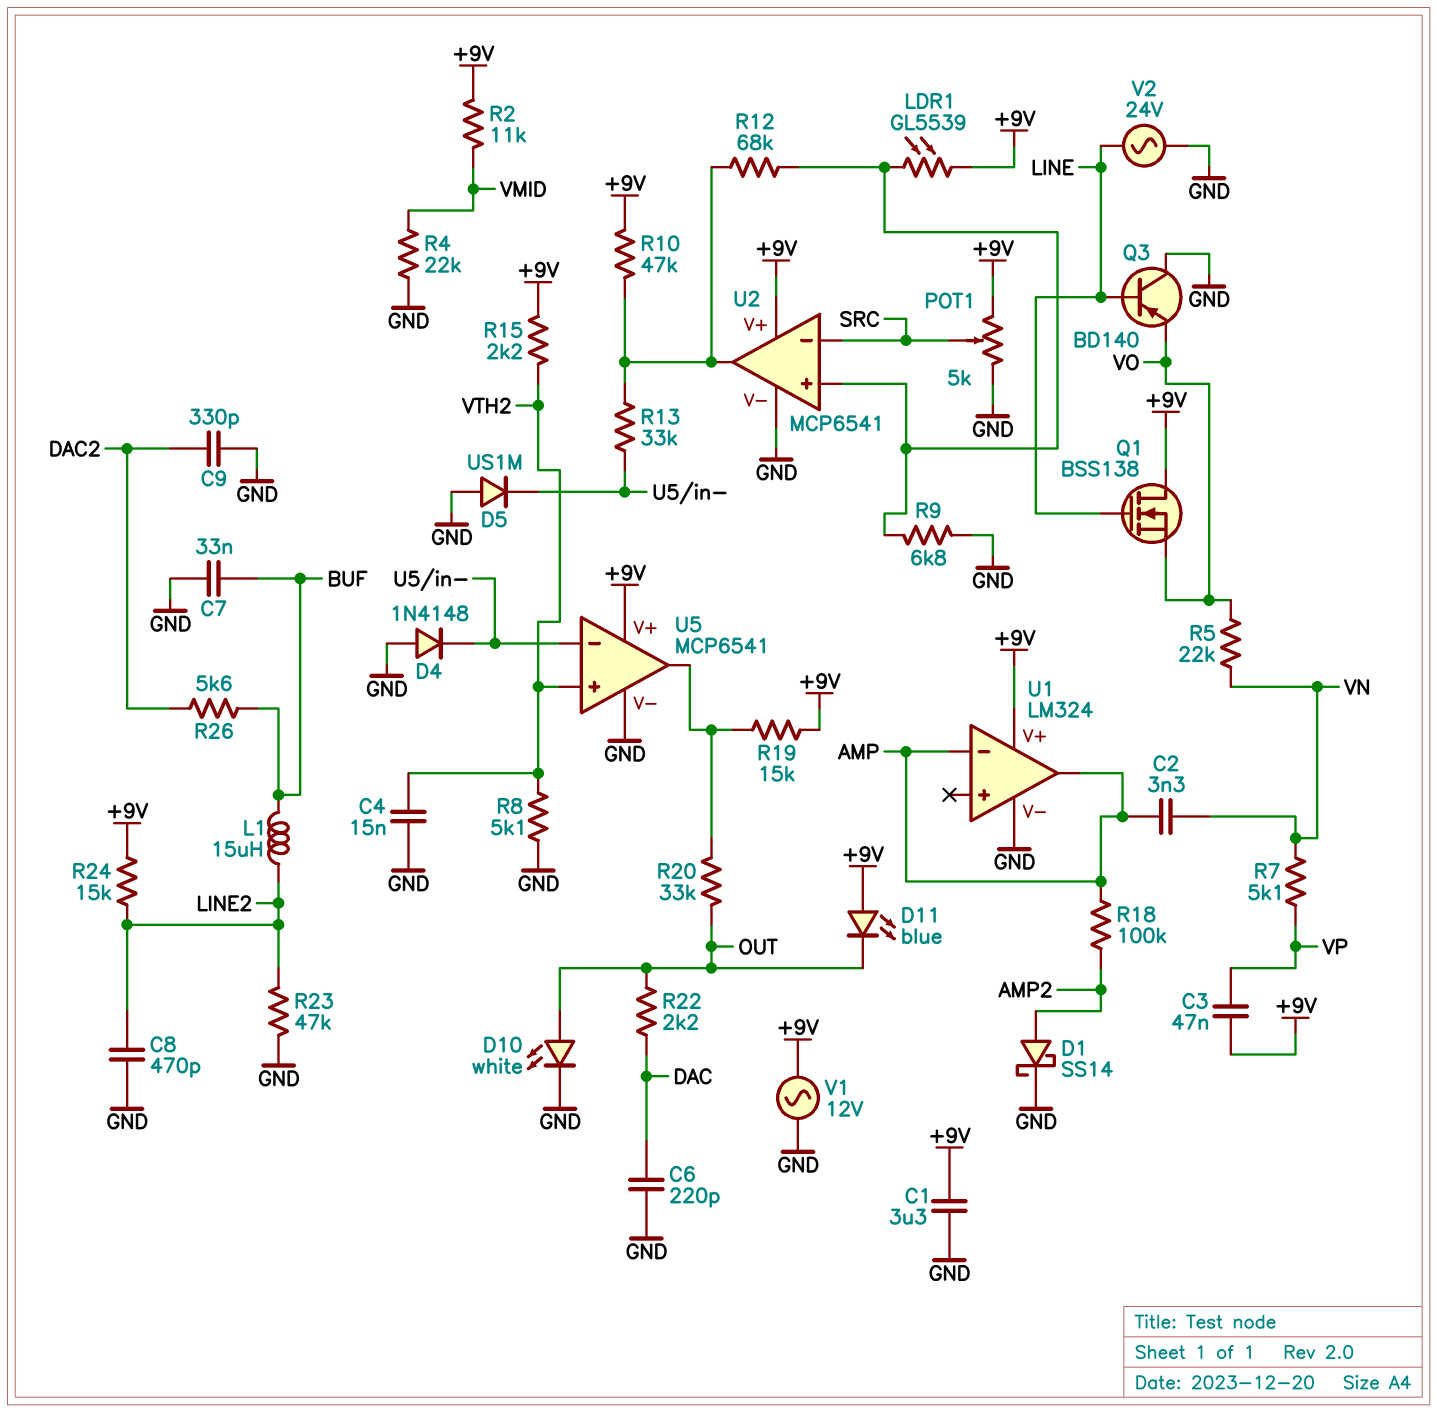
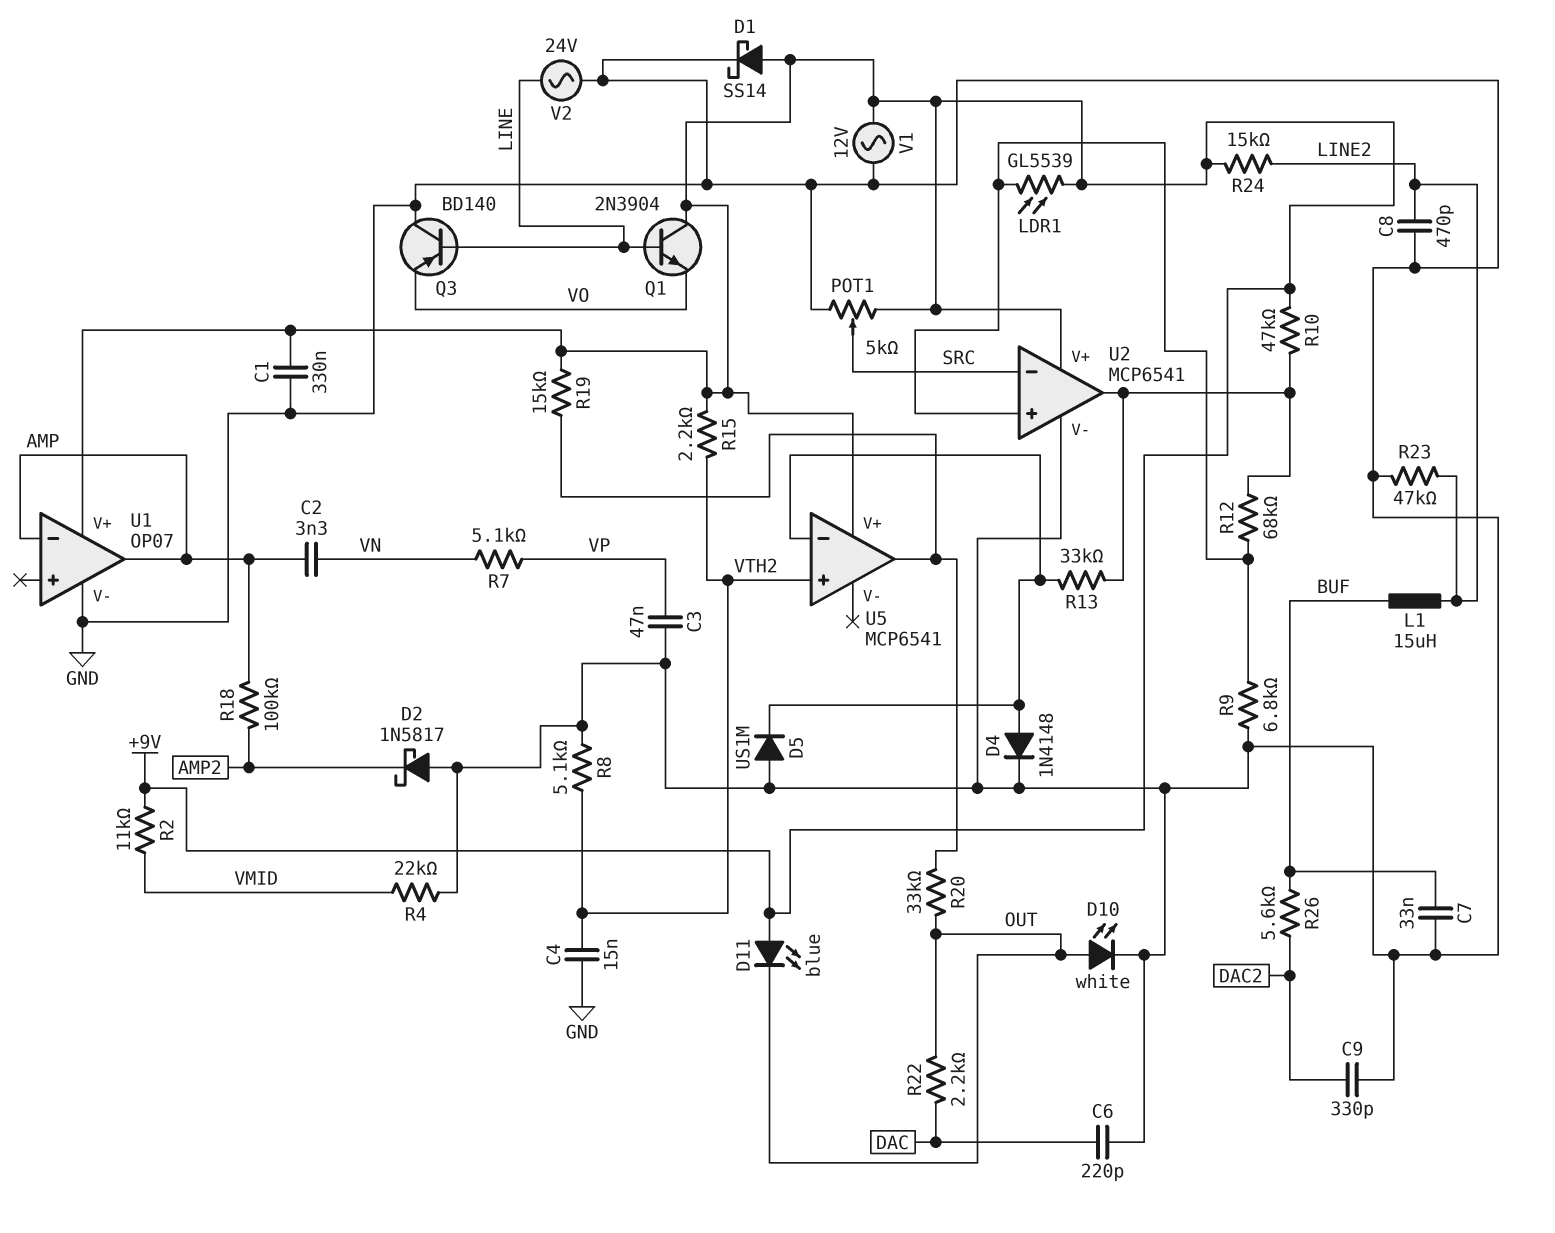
C1: 3.3uF (+9V, GND) -> 330nF (+9V, GND)
C3: 47nF (+9V, VP) -> 47nF (GND, VP)
D1: schottky SS14 (A AMP2, K GND) -> schottky SS14 (A +9V, K GND)
D2: none -> schottky 1N5817 (A GND, K AMP2)
D4: diode 1N4148 (A GND, K U5/in-) -> diode 1N4148 (A U5/in-, K GND)
Q1: NMOS BSS138 (G LINE, D +9V, S VO) -> NPN 2N3904 (B LINE, C +9V, E VO)
R5: 22k (VN, VO) -> none
U1: LM324 -> OP07
U5 pin V-: GND -> none

